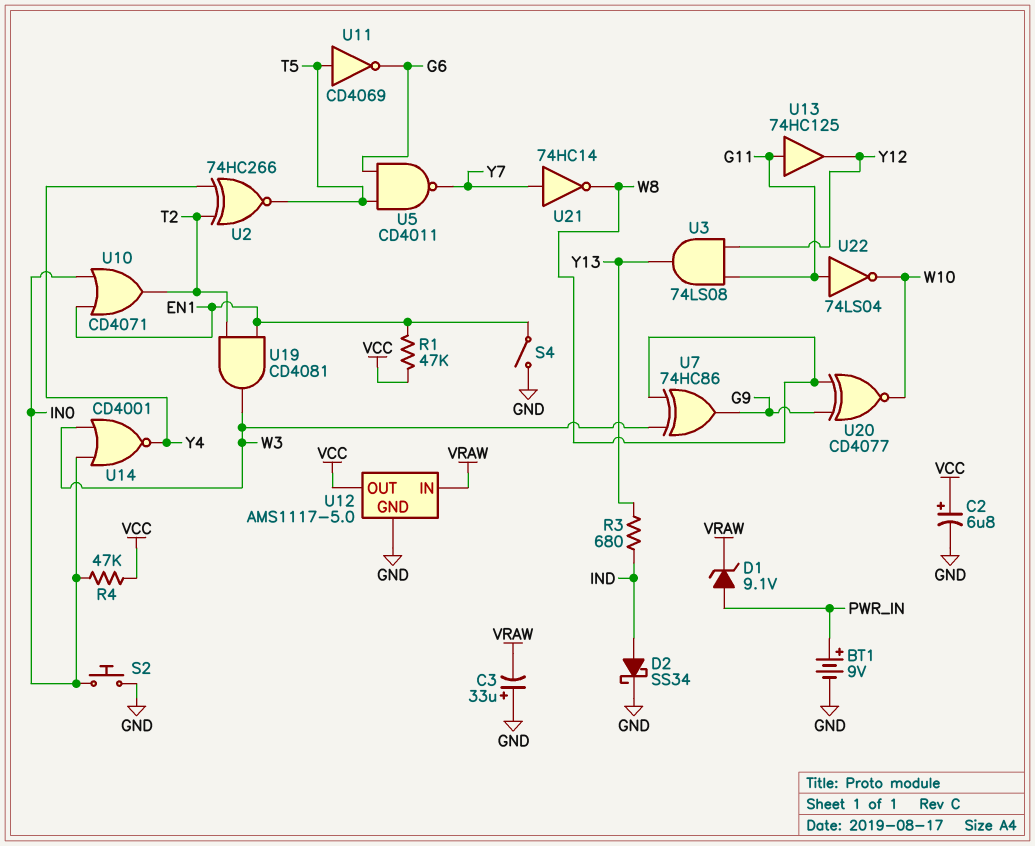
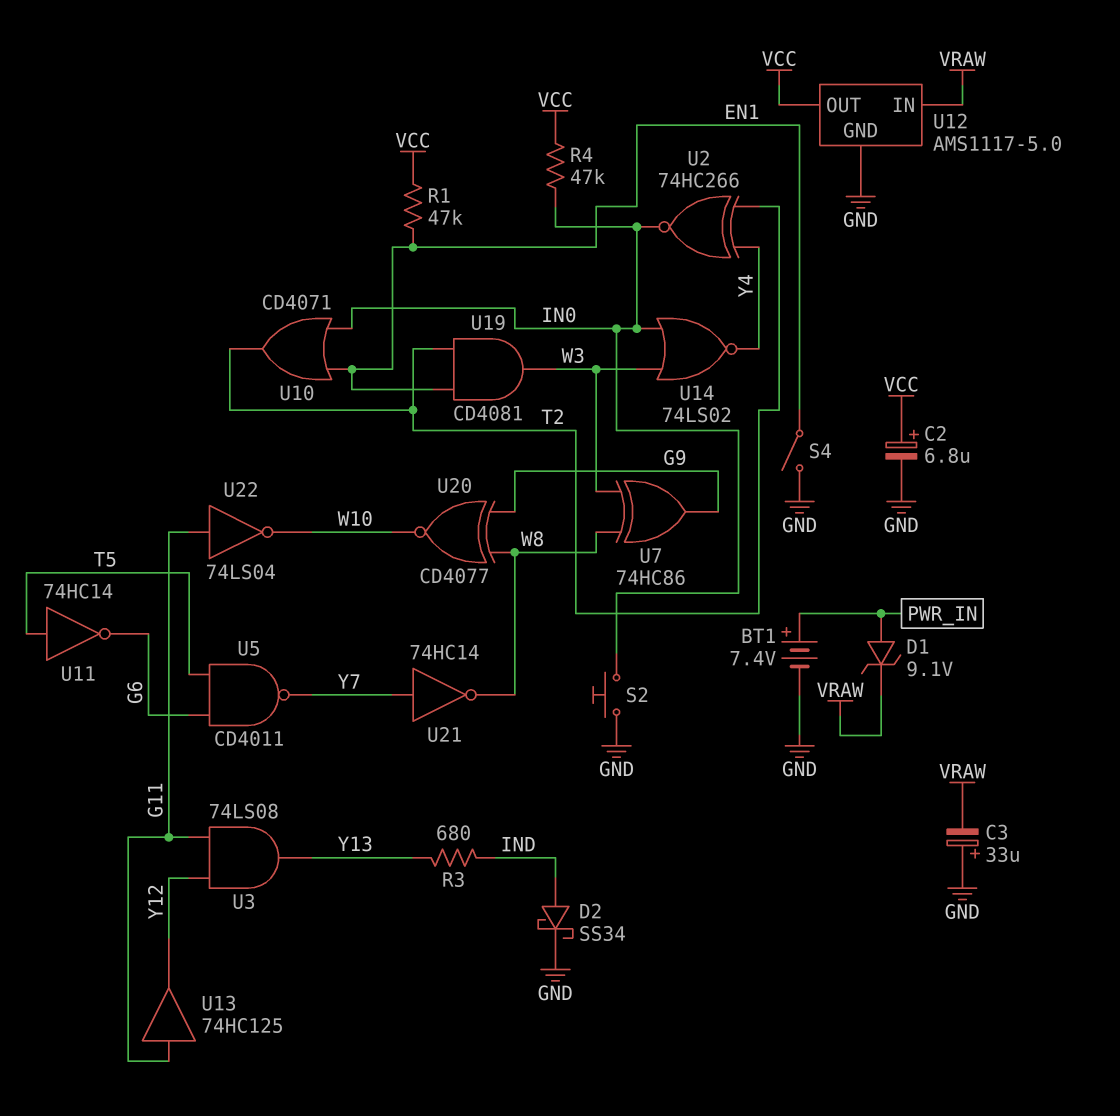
BT1: 9V (plus PWR_IN, minus GND) -> 7.4V (plus PWR_IN, minus GND)
U2: XNOR 74HC266 (in T2, in Y4, out T5) -> XNOR 74HC266 (in T2, in Y4, out IN0)
U11: NOT CD4069 (in T5, out G6) -> NOT 74HC14 (in T5, out G6)
U14: NOR CD4001 (in IN0, in W3, out Y4) -> NOR 74LS02 (in IN0, in W3, out Y4)

